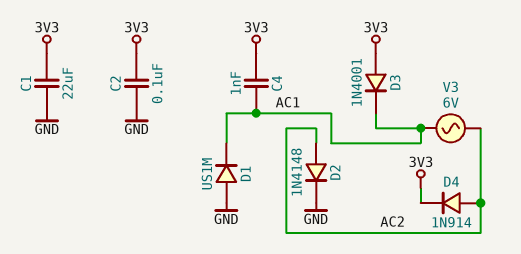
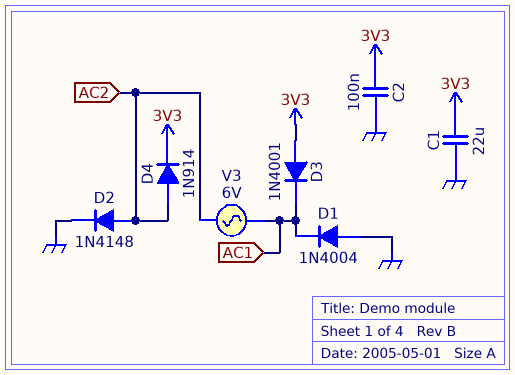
C4: 1nF (3V3, AC1) -> none
D1: diode US1M (A GND, K AC1) -> diode 1N4004 (A GND, K AC1)

